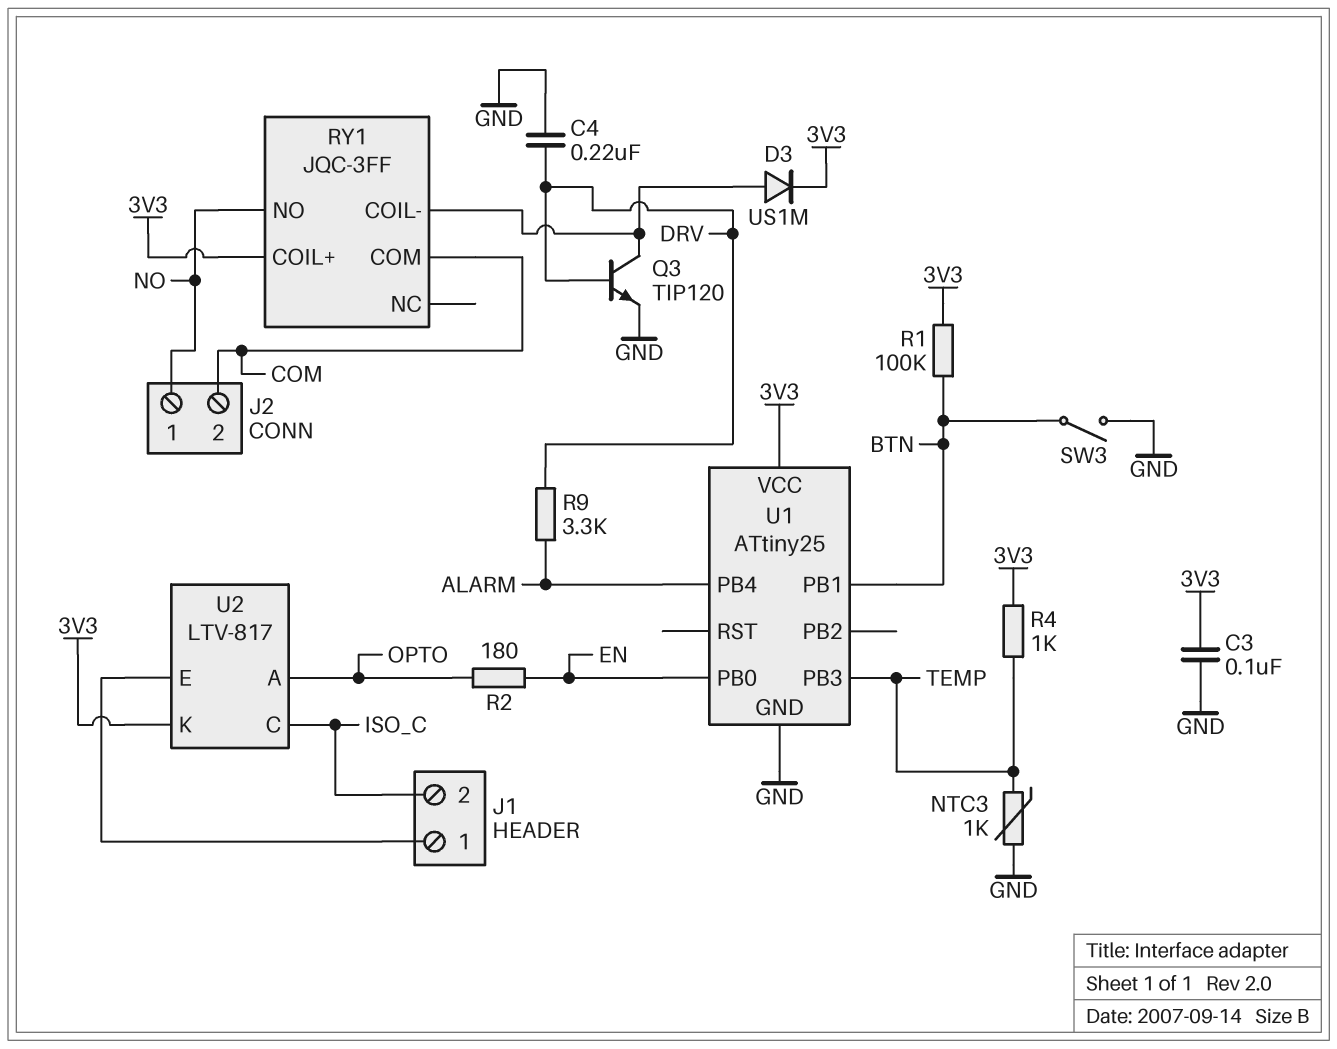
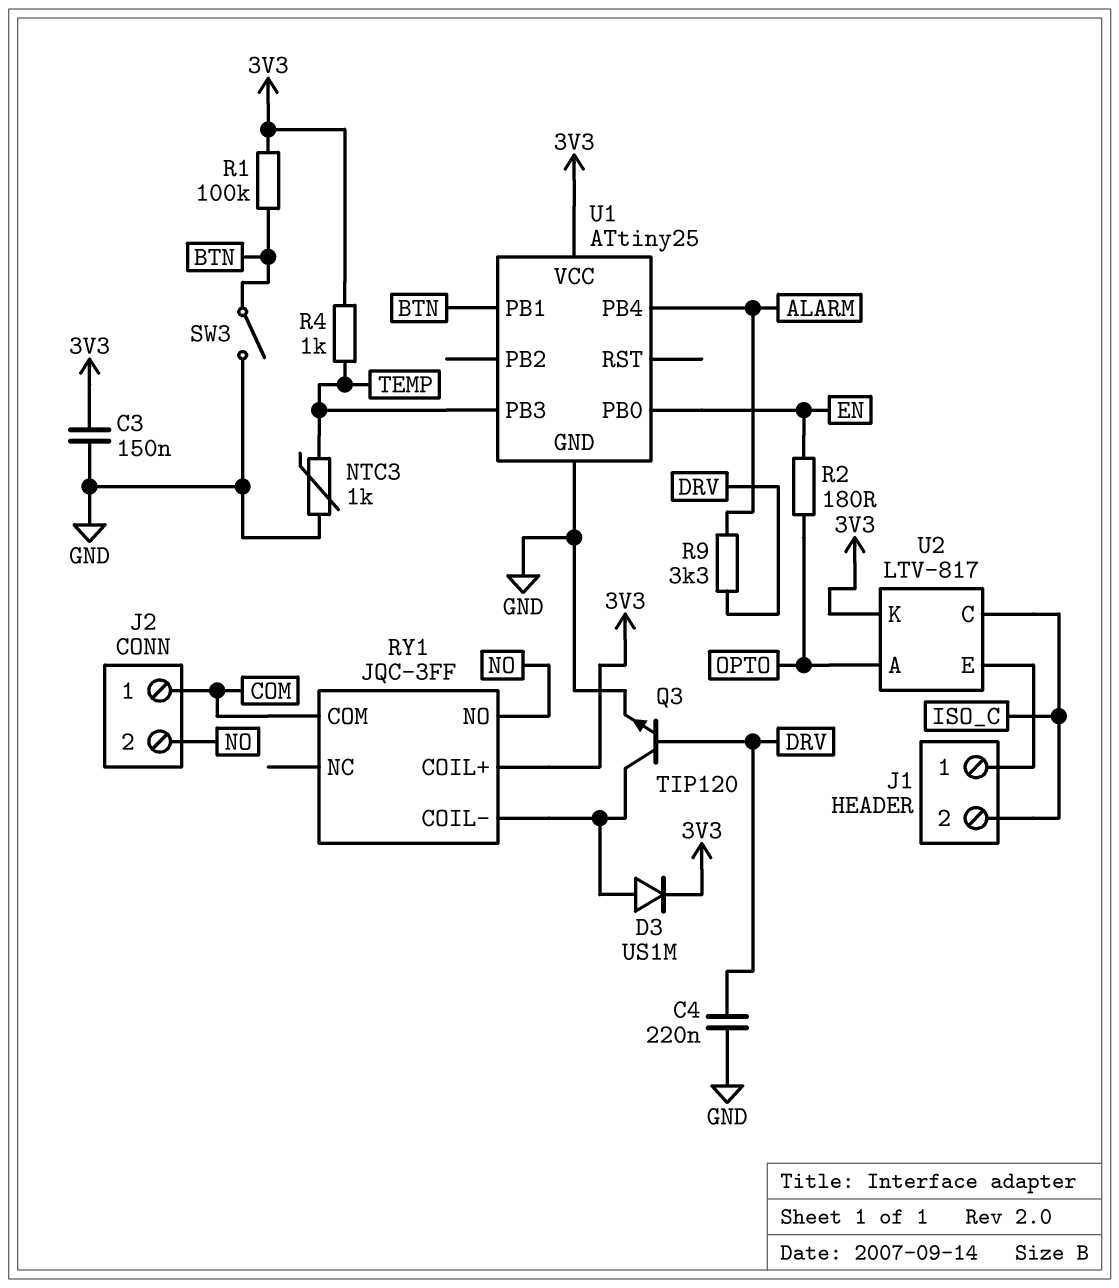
C3: 100nF (3V3, GND) -> 150nF (3V3, GND)
J2 pin 1: NO -> COM
J2 pin 2: COM -> NO

